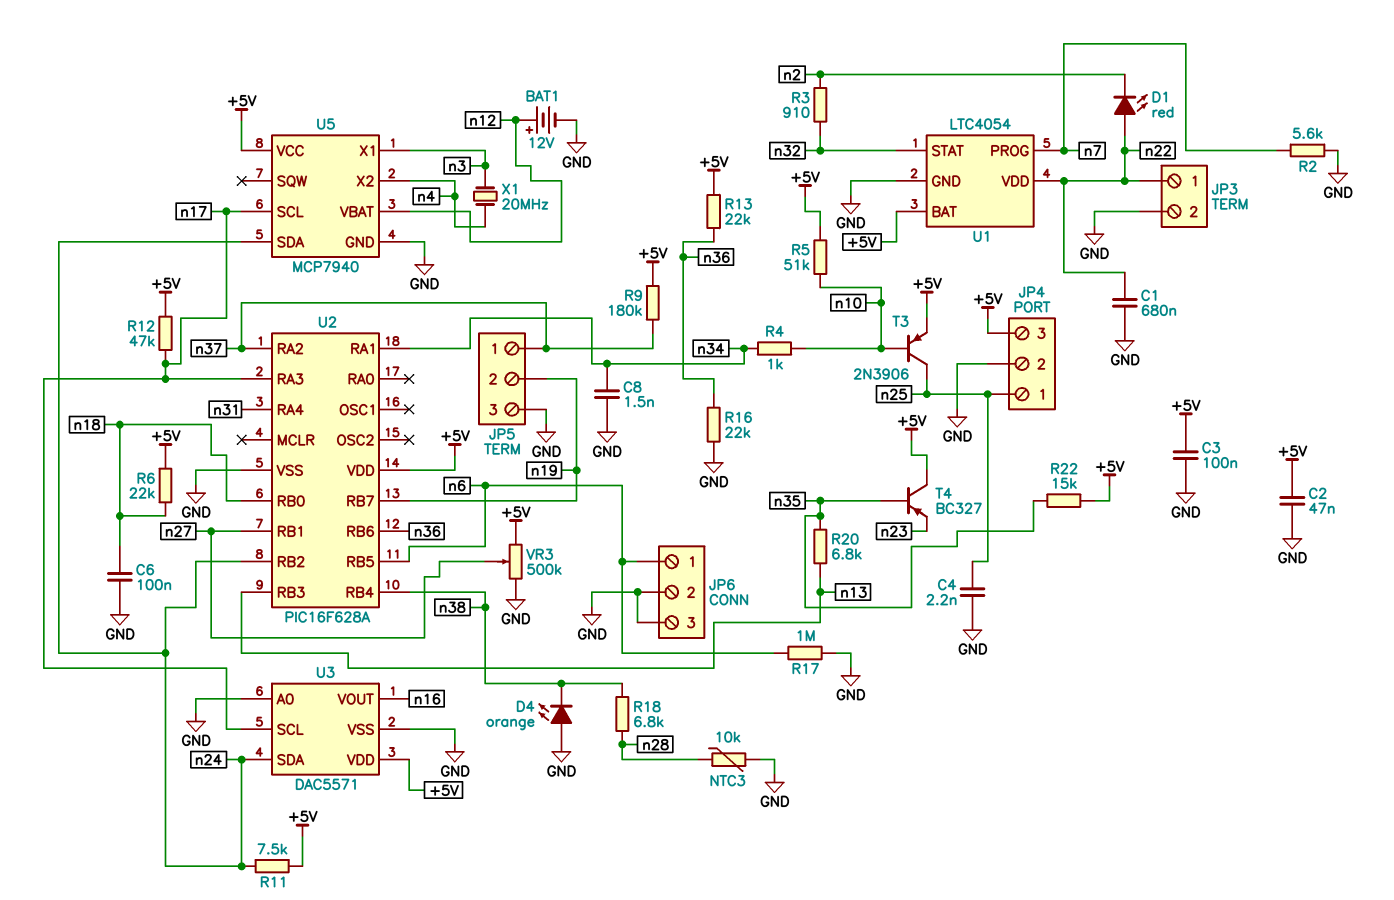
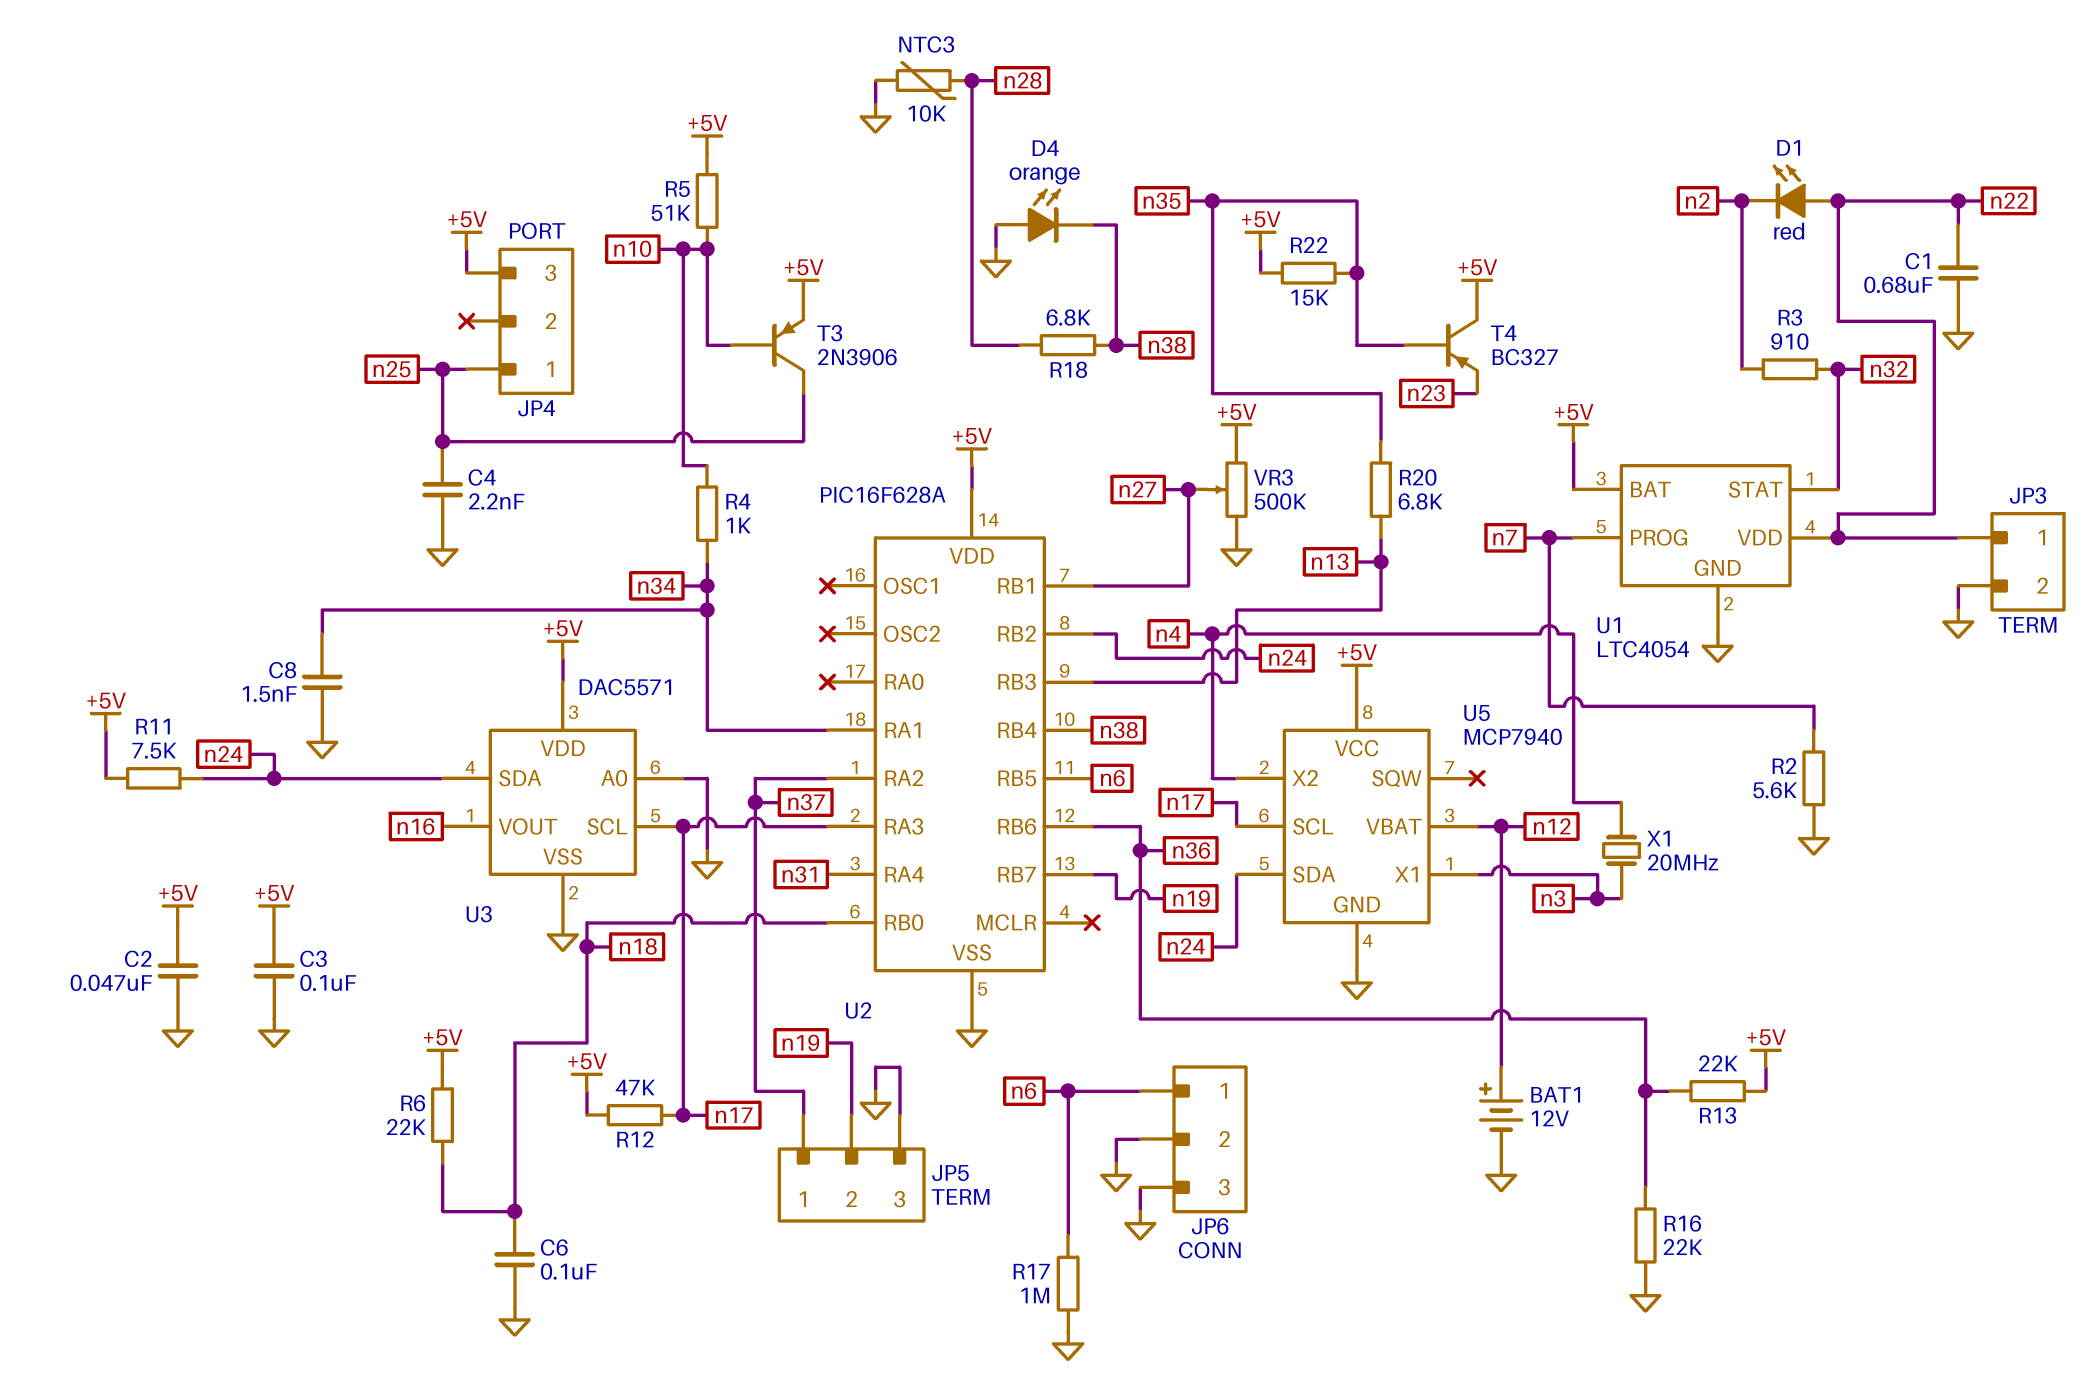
JP4 pin 2: GND -> none
R9: 180k (+5V, n37) -> none

